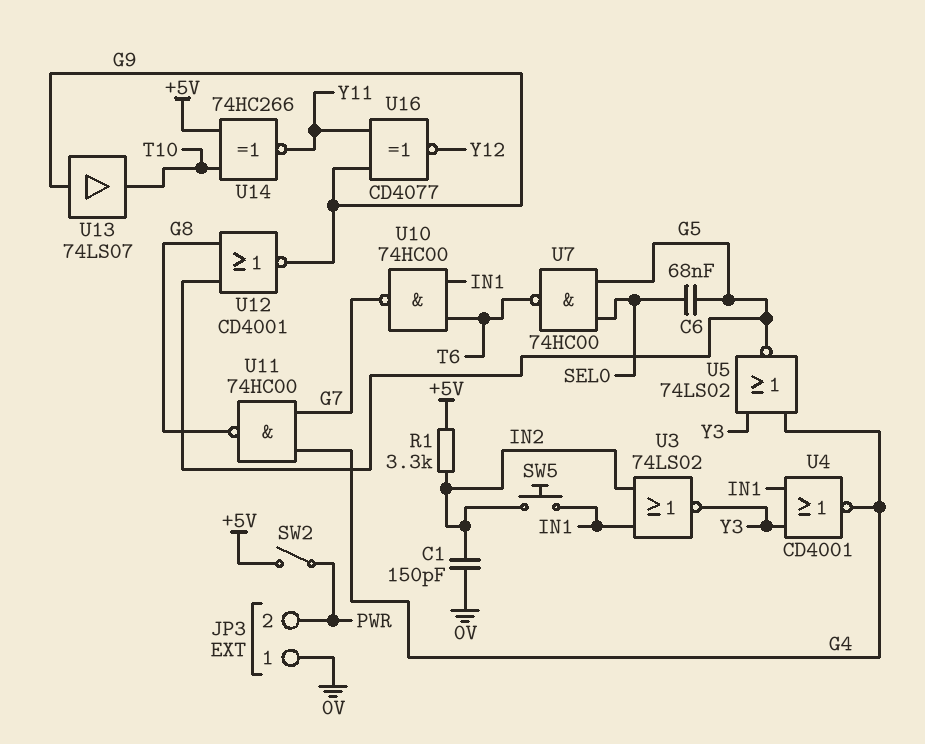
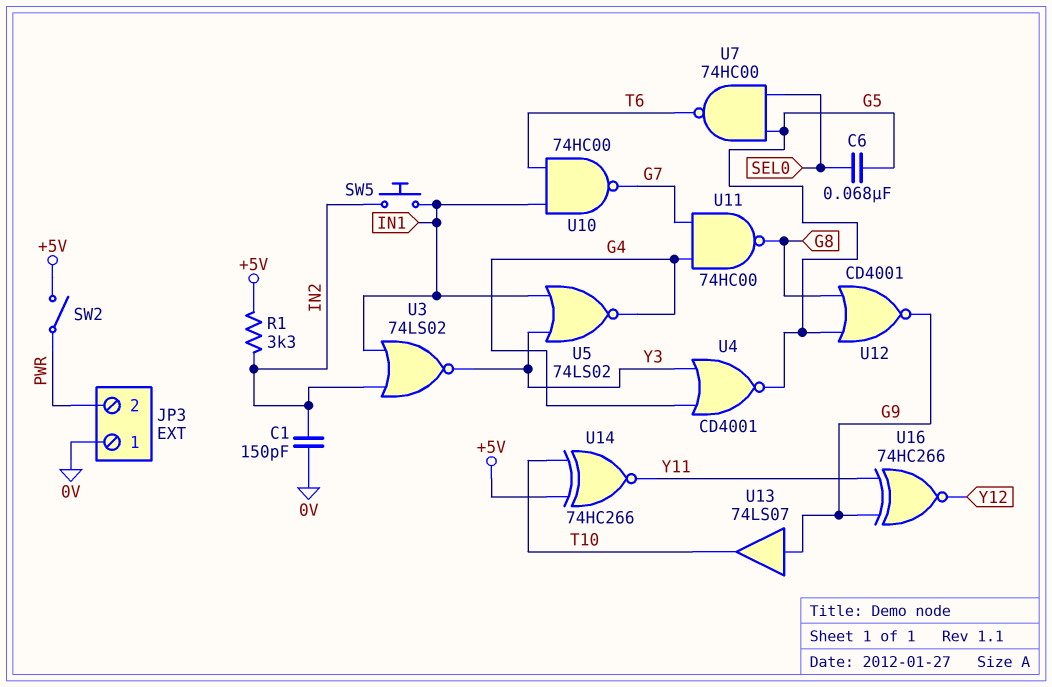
U4: NOR CD4001 (in IN1, in Y3, out G4) -> NOR CD4001 (in G4, in Y3, out G5)
U5: NOR 74LS02 (in G4, in Y3, out G5) -> NOR 74LS02 (in IN1, in Y3, out G4)
U16: XNOR CD4077 (in G9, in Y11, out Y12) -> XNOR 74HC266 (in G9, in Y11, out Y12)

